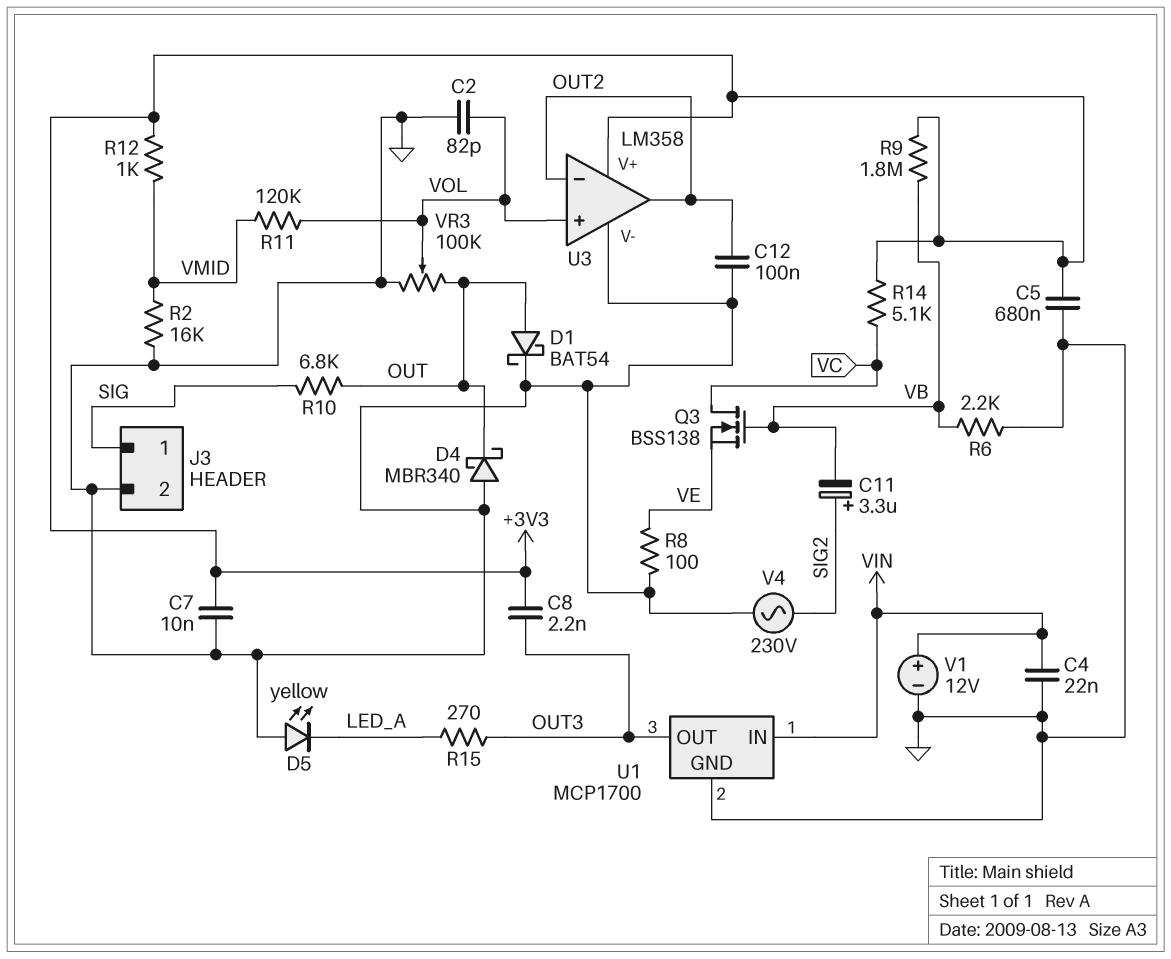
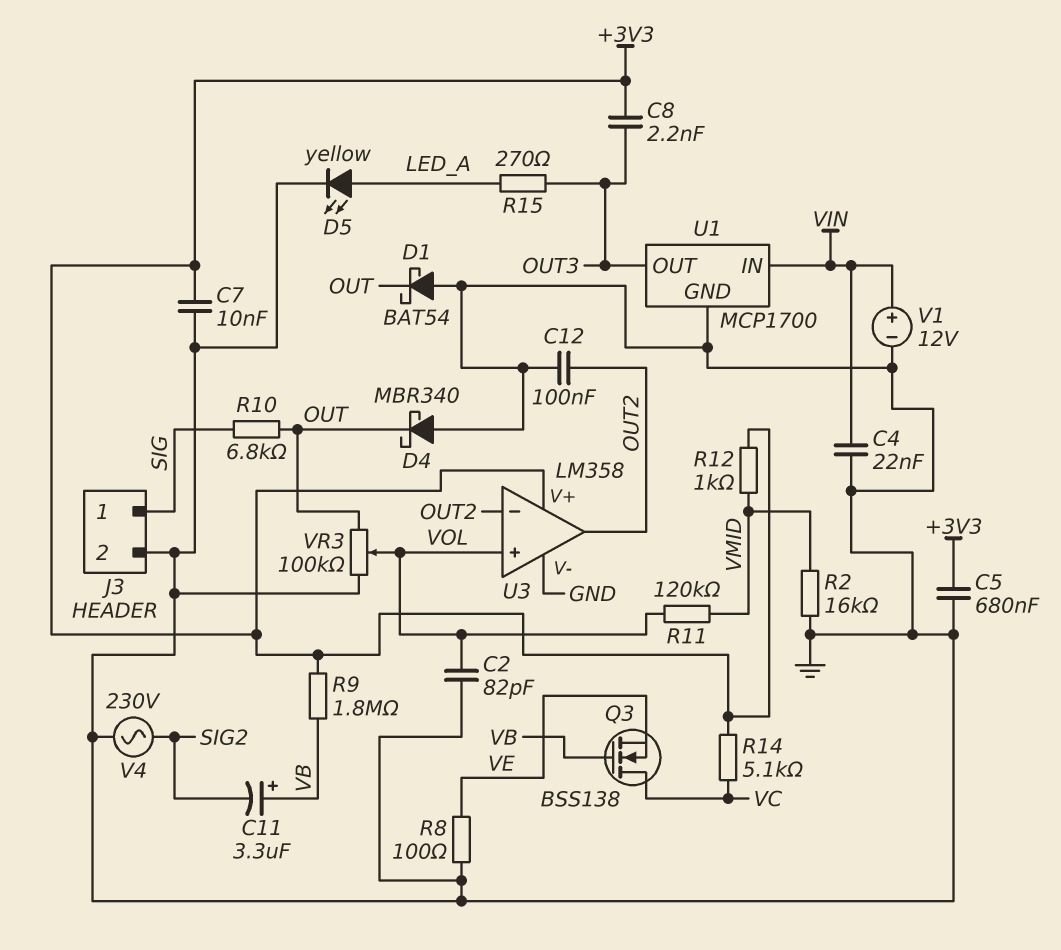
C11: 3.3uF (plus SIG2, minus VB) -> 3.3uF (plus VB, minus SIG2)
D1: schottky BAT54 (A OUT, K GND) -> schottky BAT54 (A GND, K OUT)
D5: LED yellow (A GND, K LED_A) -> LED yellow (A LED_A, K GND)
R6: 2.2k (GND, VB) -> none

